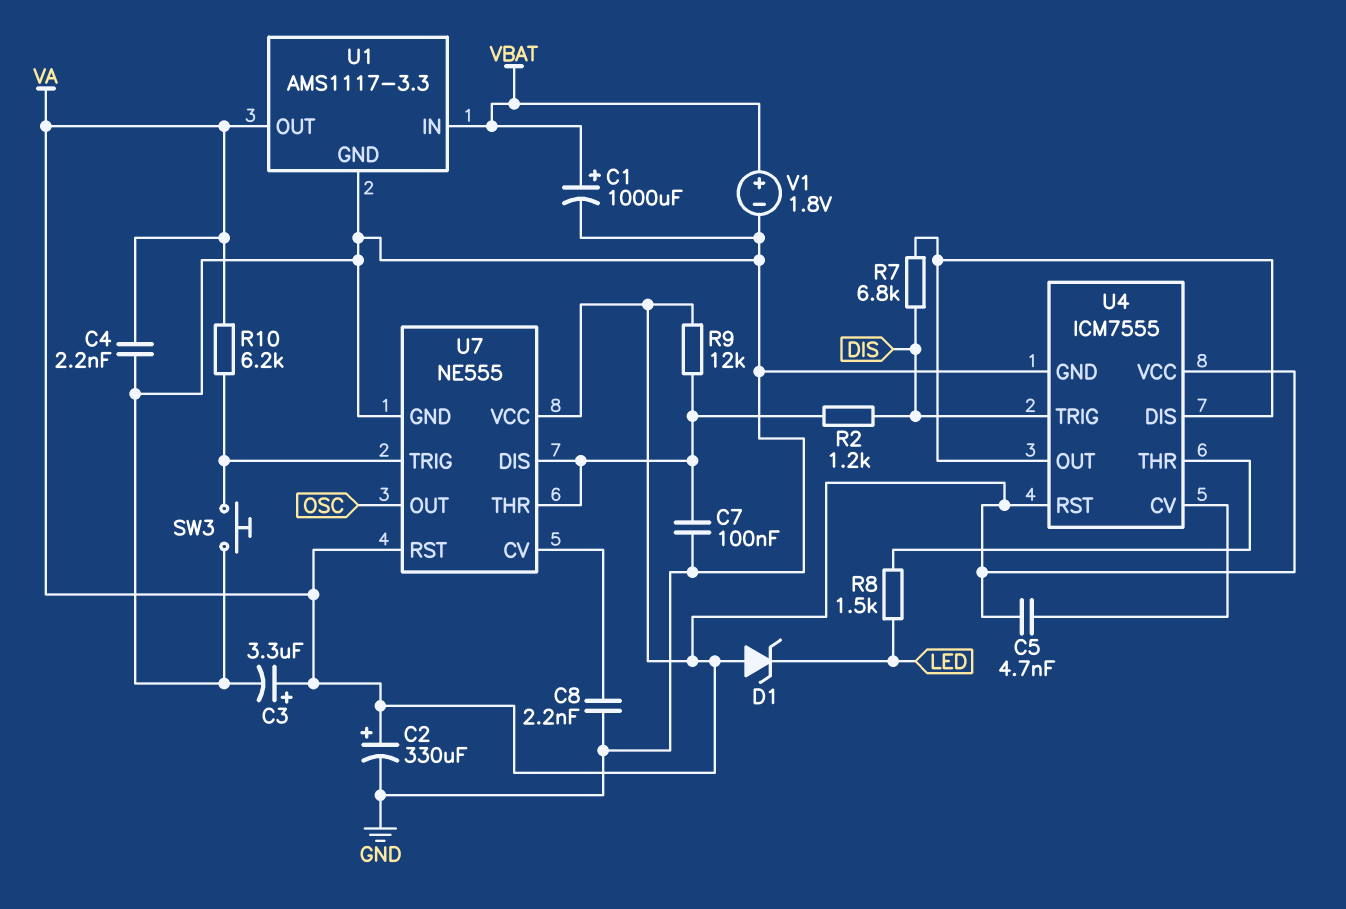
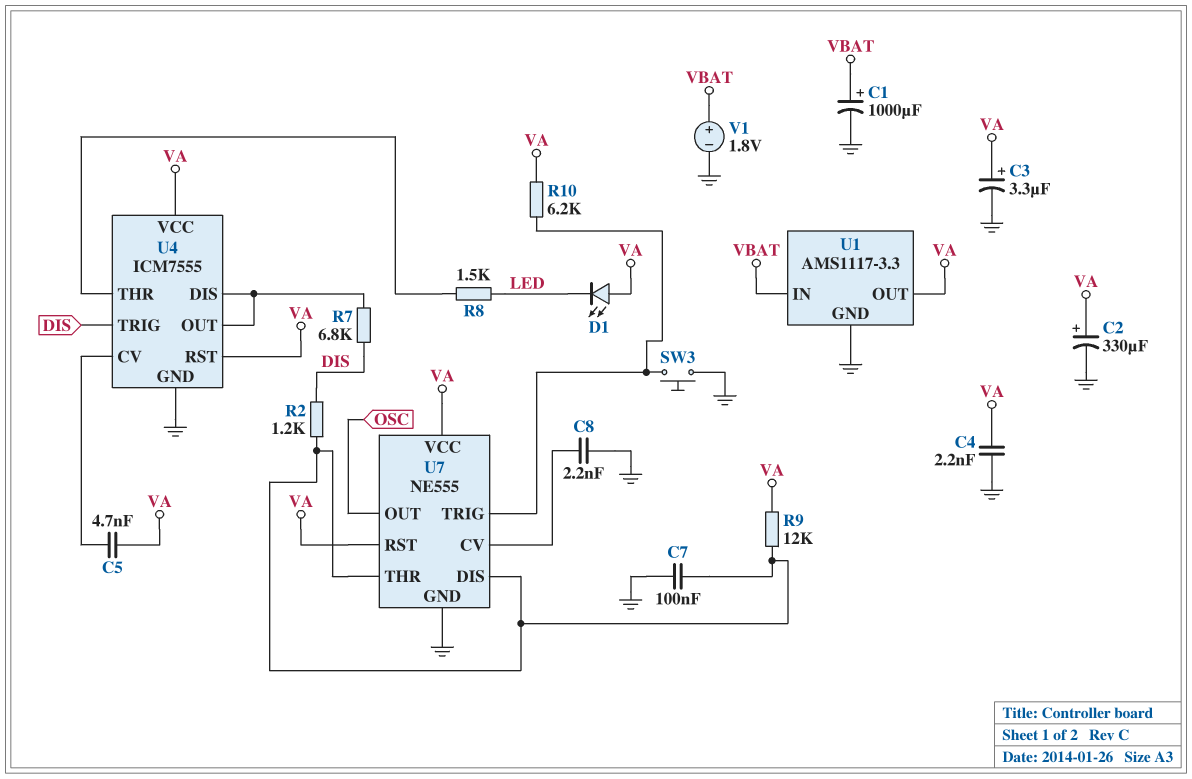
D1: zener (A VA, K LED) -> LED (A VA, K LED)

